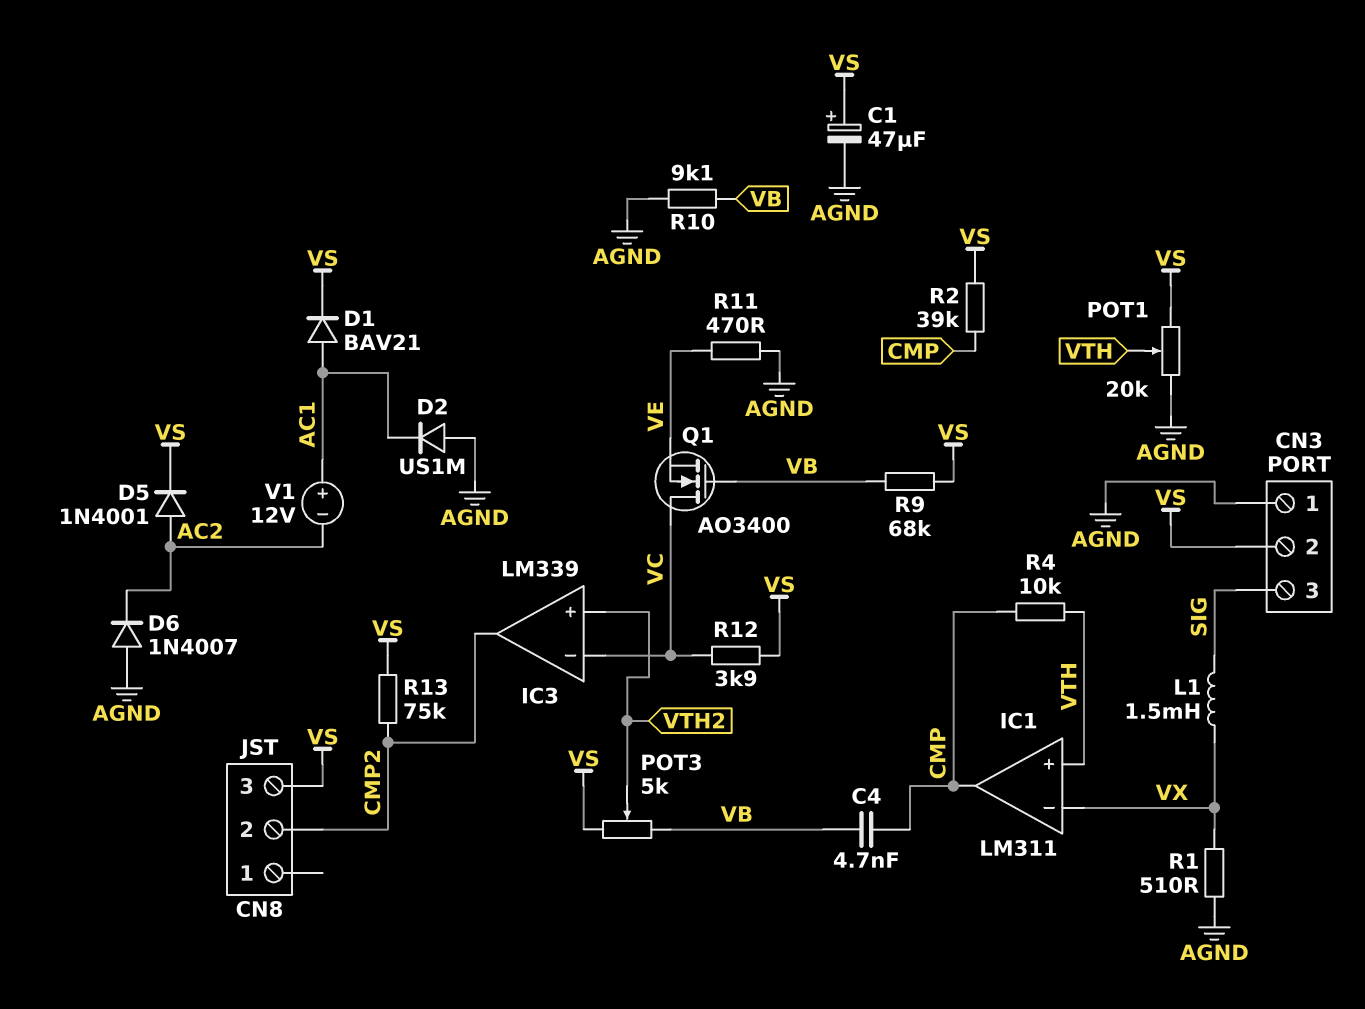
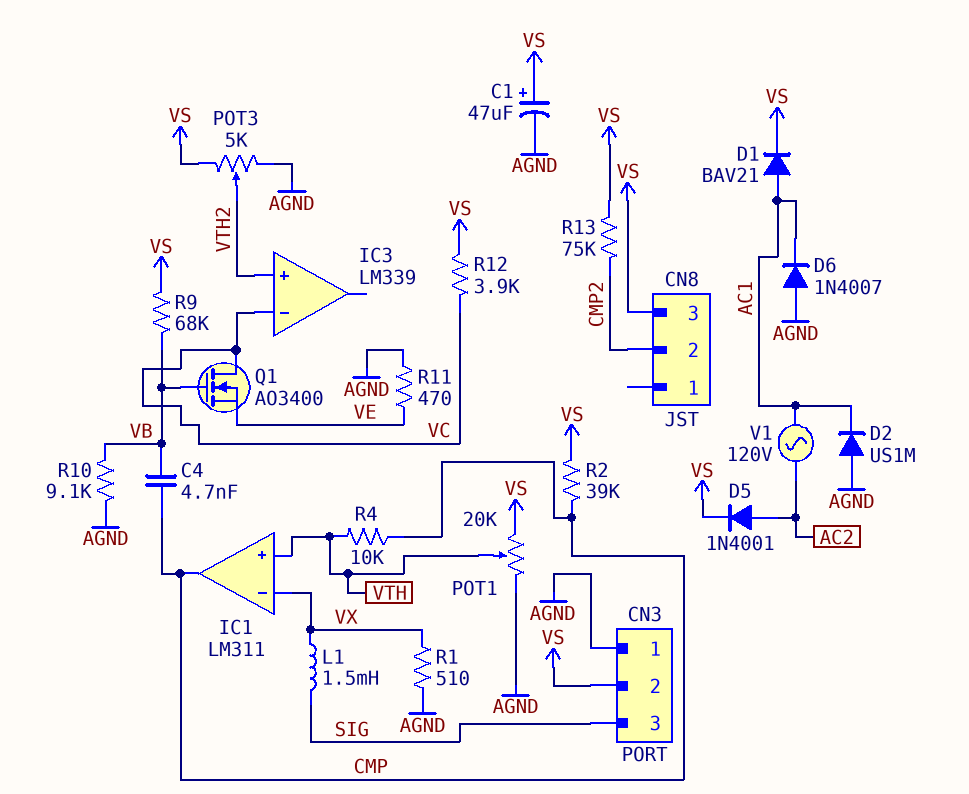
D6: diode 1N4007 (A AGND, K AC2) -> diode 1N4007 (A AGND, K AC1)
IC3 pin out: CMP2 -> none
POT3: 5k (VB, VS, wiper VTH2) -> 5k (AGND, VS, wiper VTH2)
V1: 12V (plus AC1, minus AC2) -> AC 120V (AC1, AC2)

